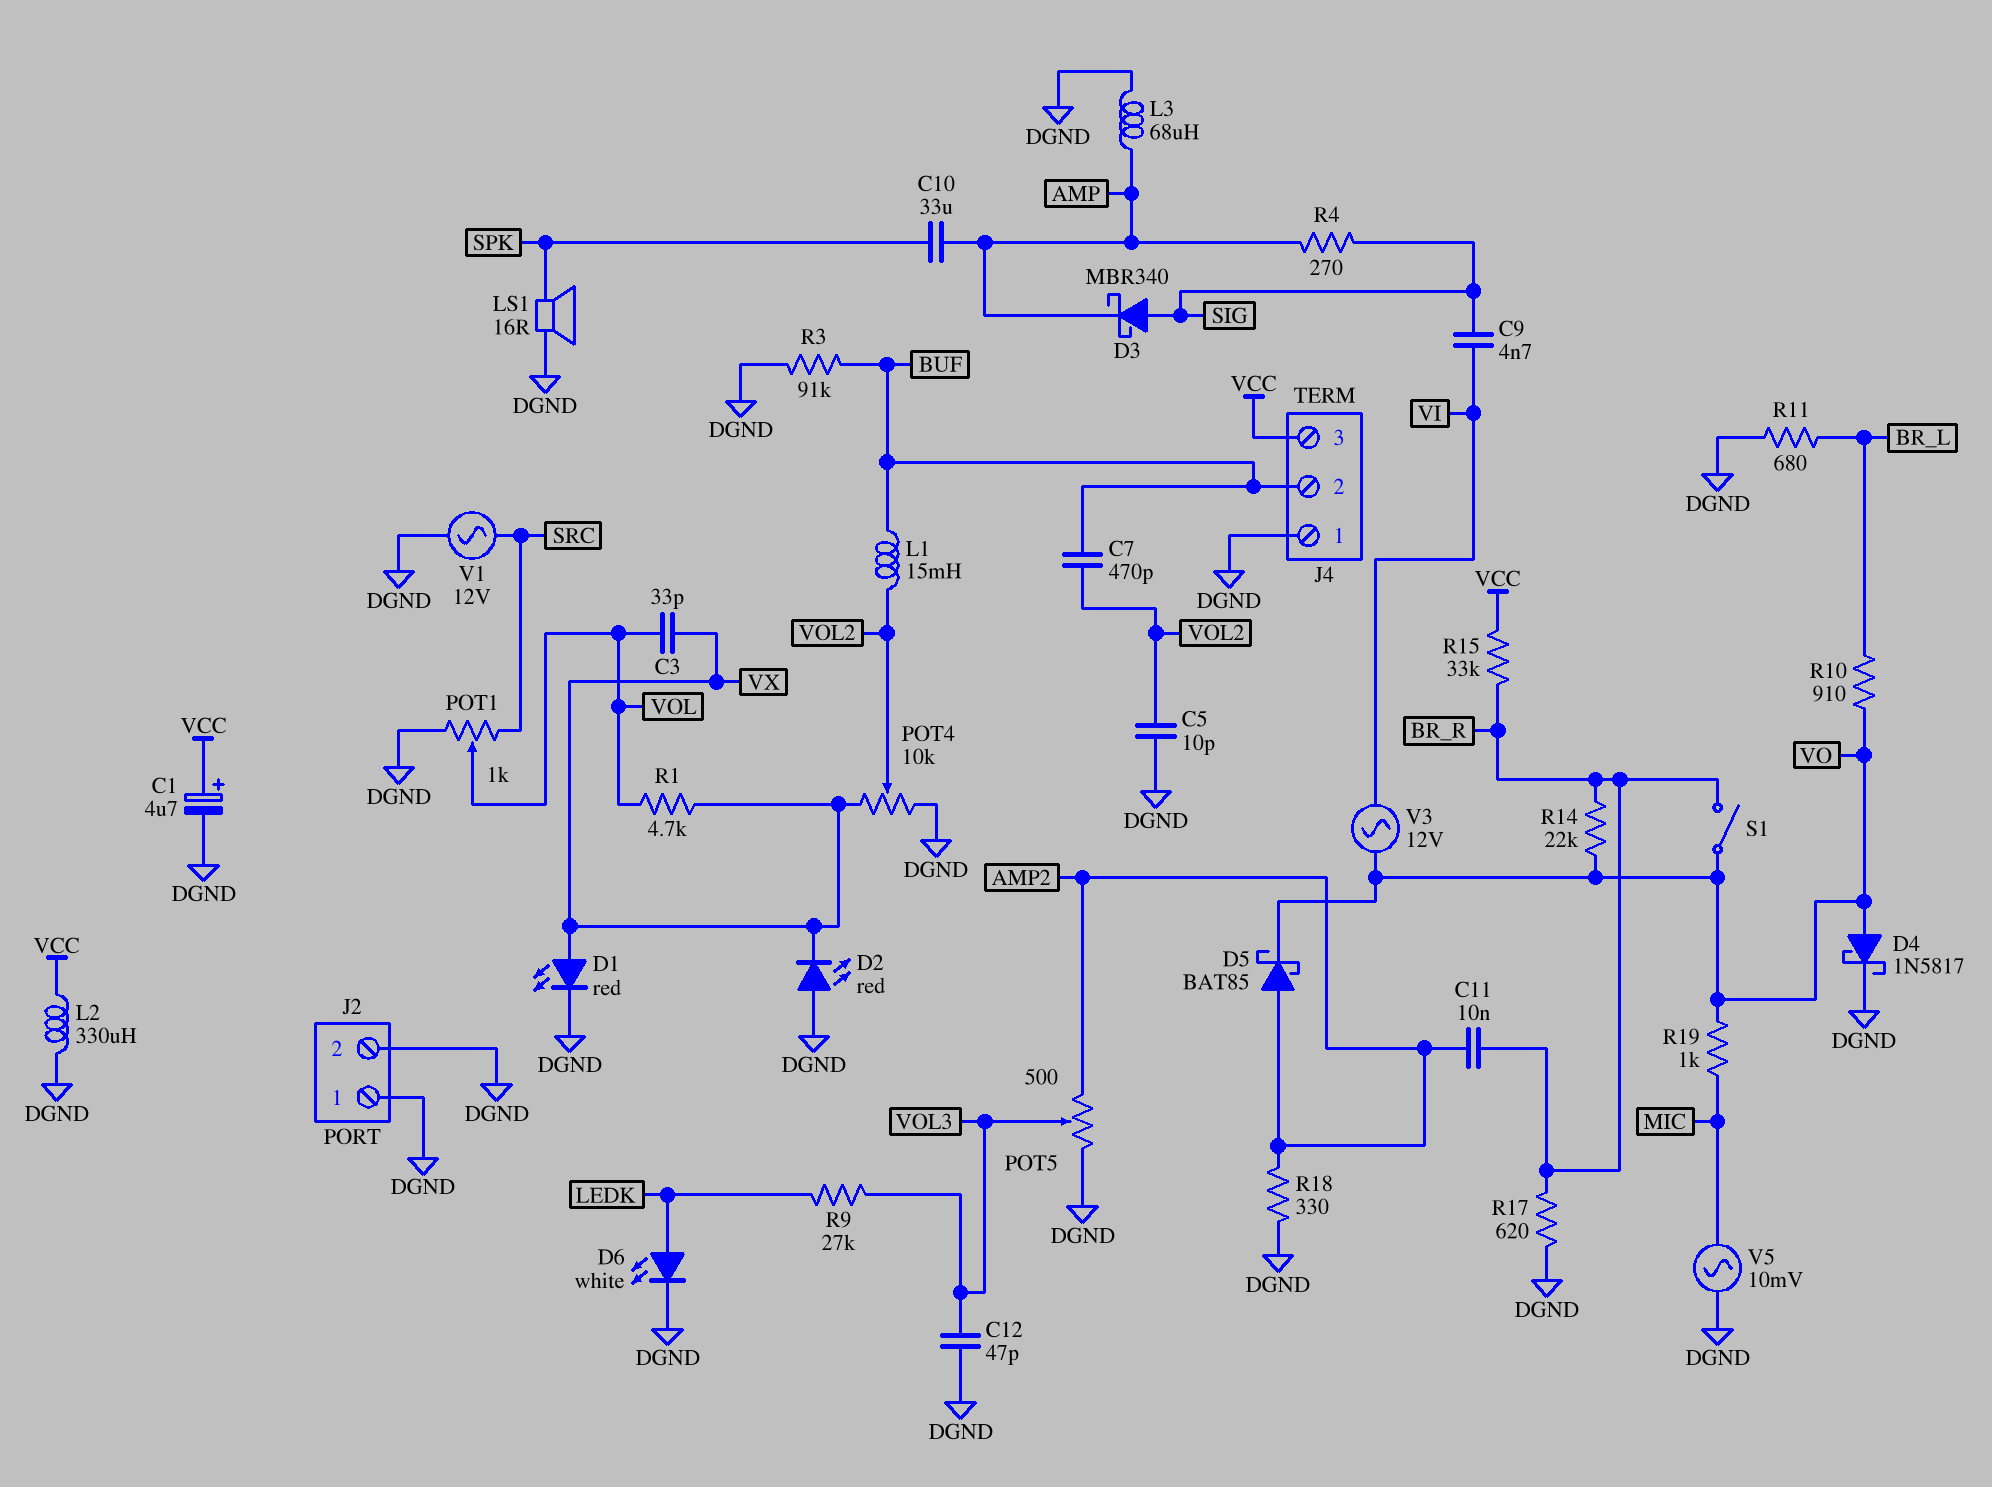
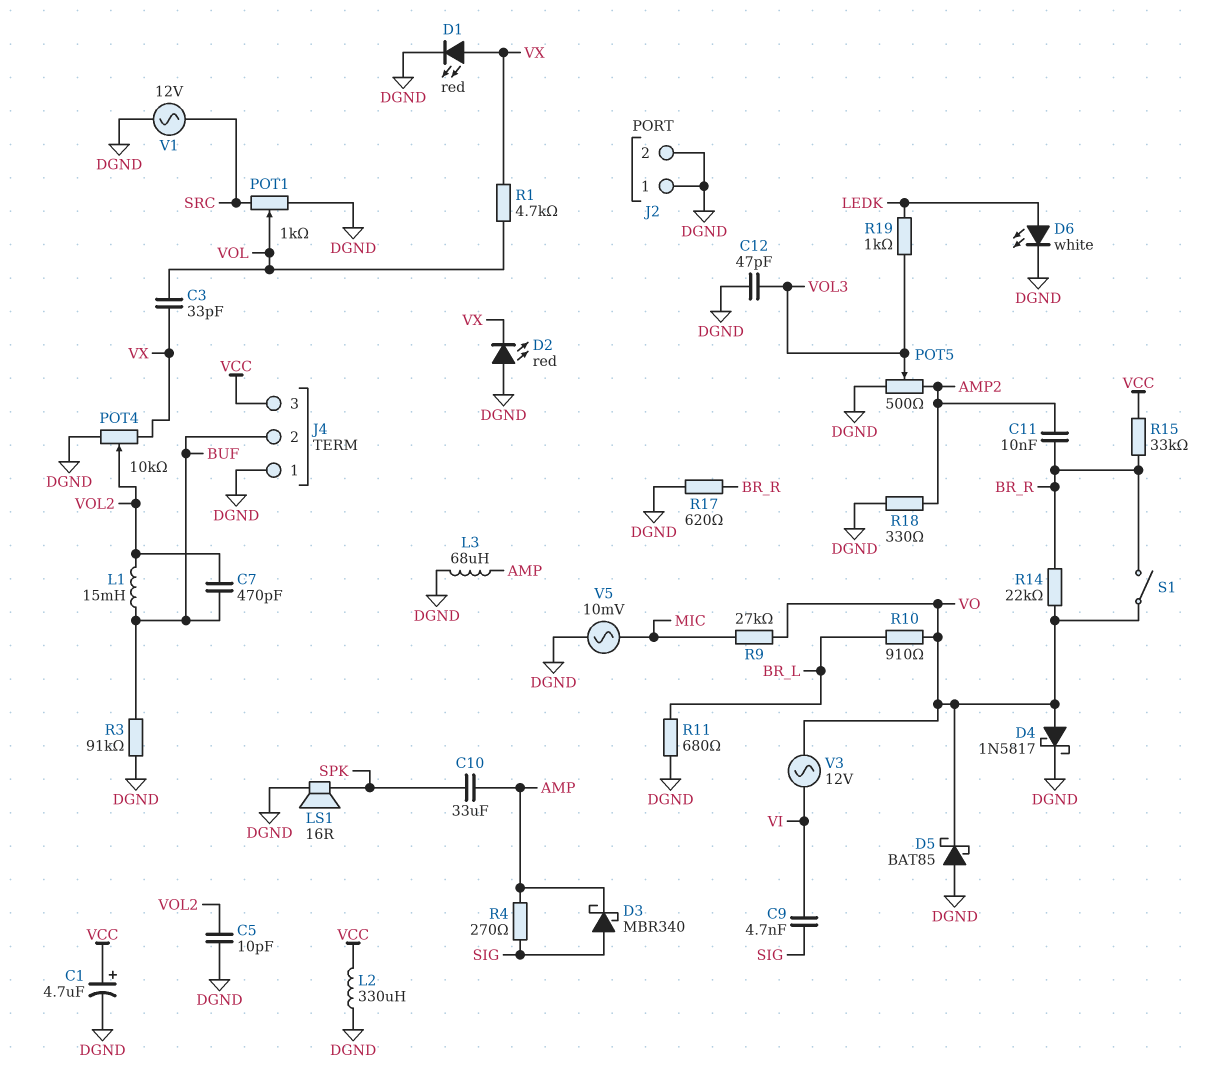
D5: schottky BAT85 (A AMP2, K VO) -> schottky BAT85 (A DGND, K VO)
R9: 27k (LEDK, VOL3) -> 27k (MIC, VO)
R19: 1k (MIC, VO) -> 1k (LEDK, VOL3)

